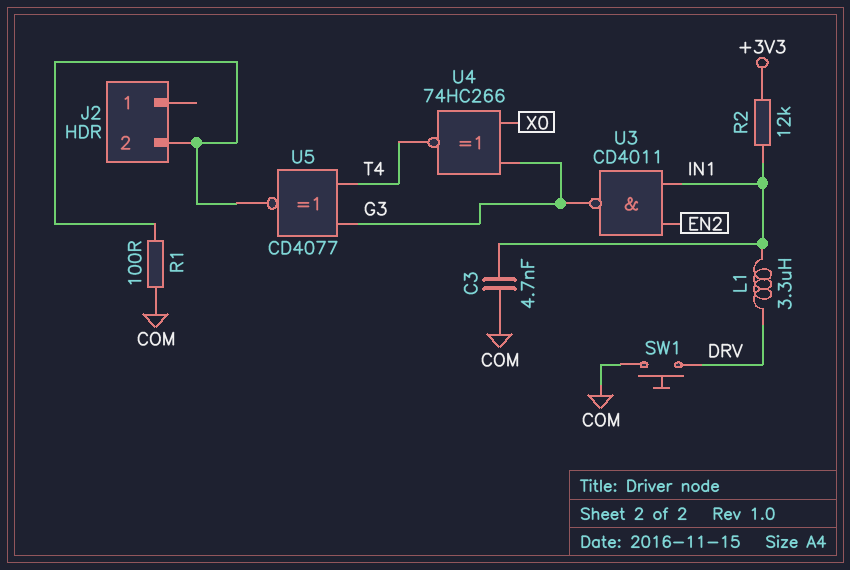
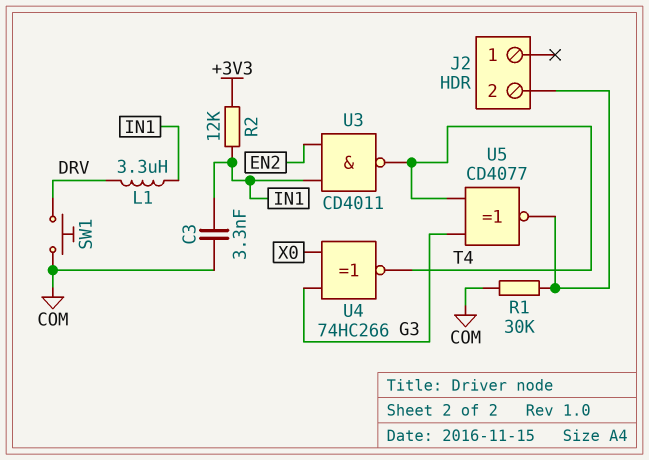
C3: 4.7nF (COM, IN1) -> 3.3nF (COM, IN1)
R1: 100 (COM, J2/2) -> 30k (COM, J2/2)
U3: NAND CD4011 (in EN2, in IN1, out G3) -> NAND CD4011 (in EN2, in IN1, out T4)

